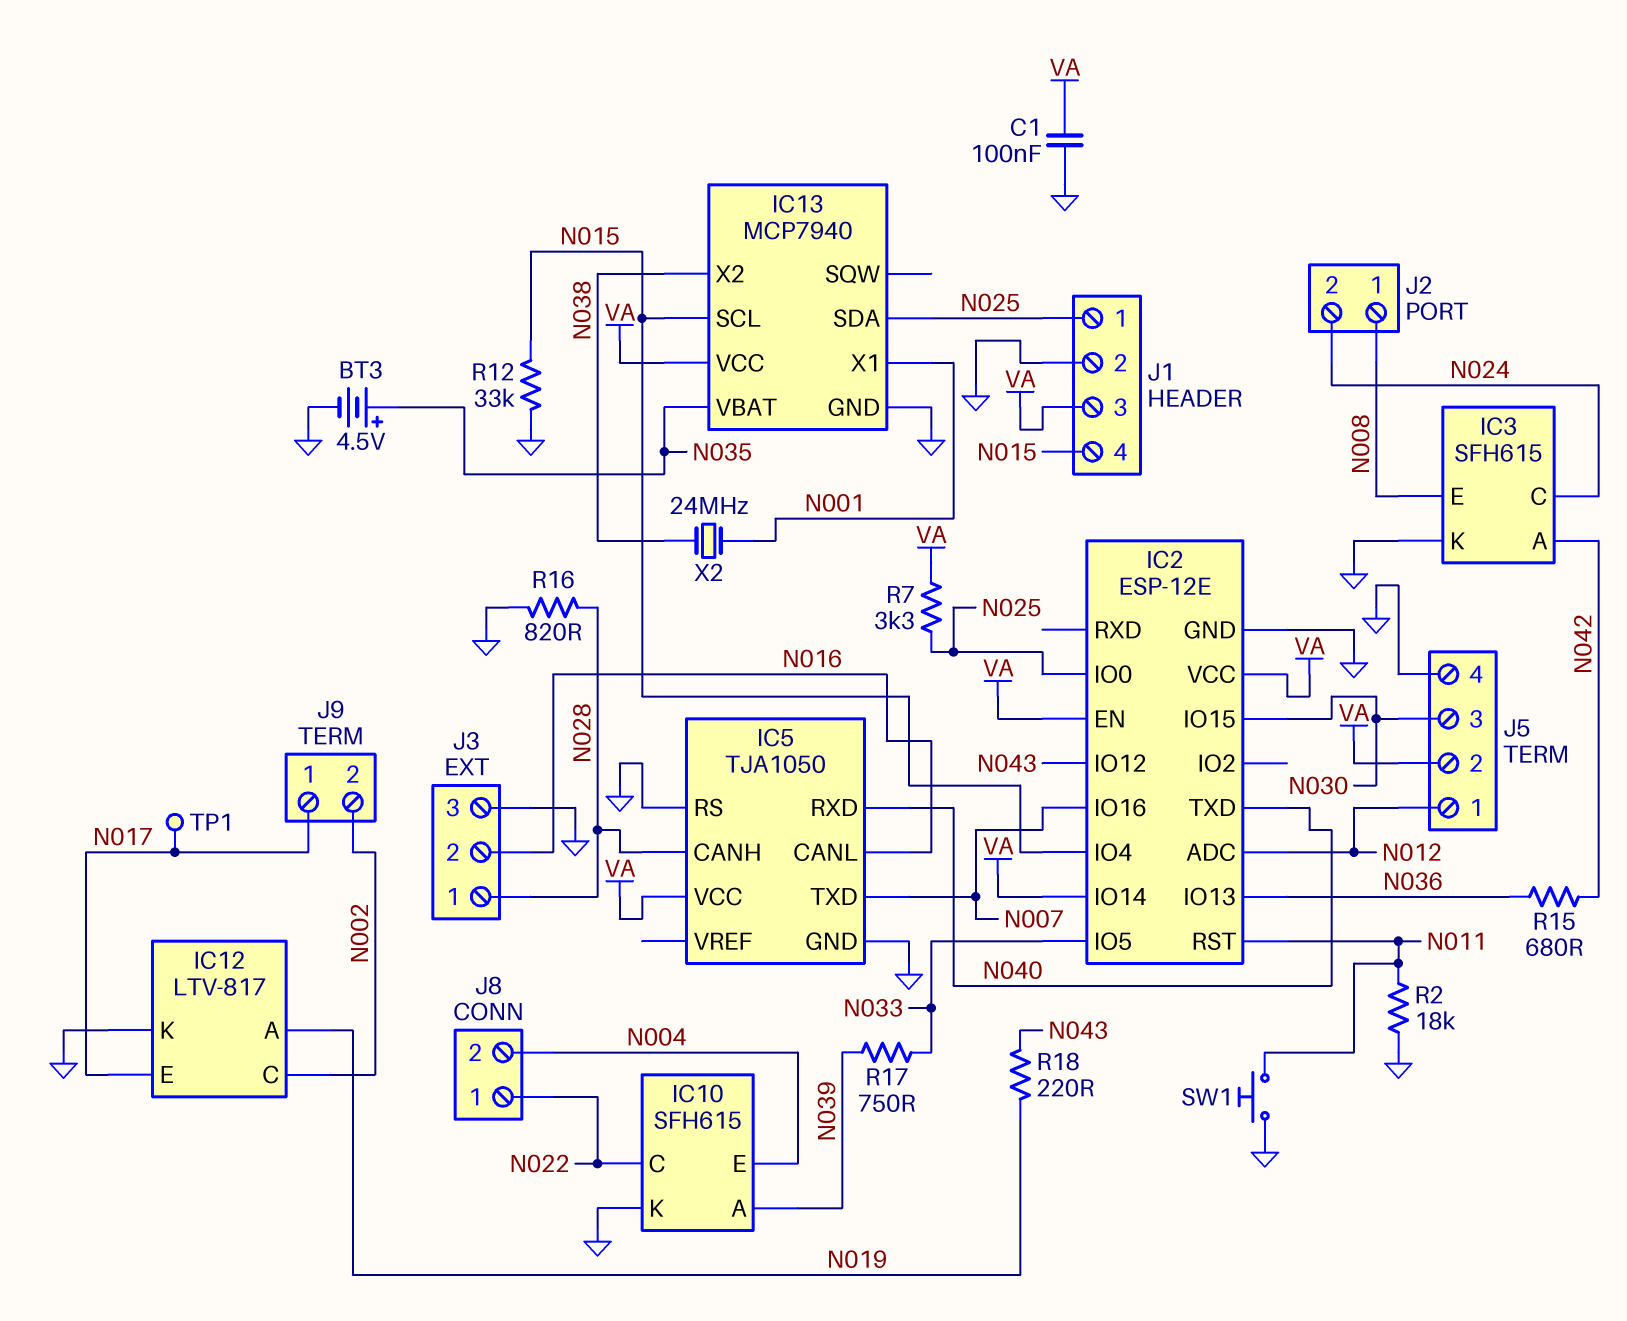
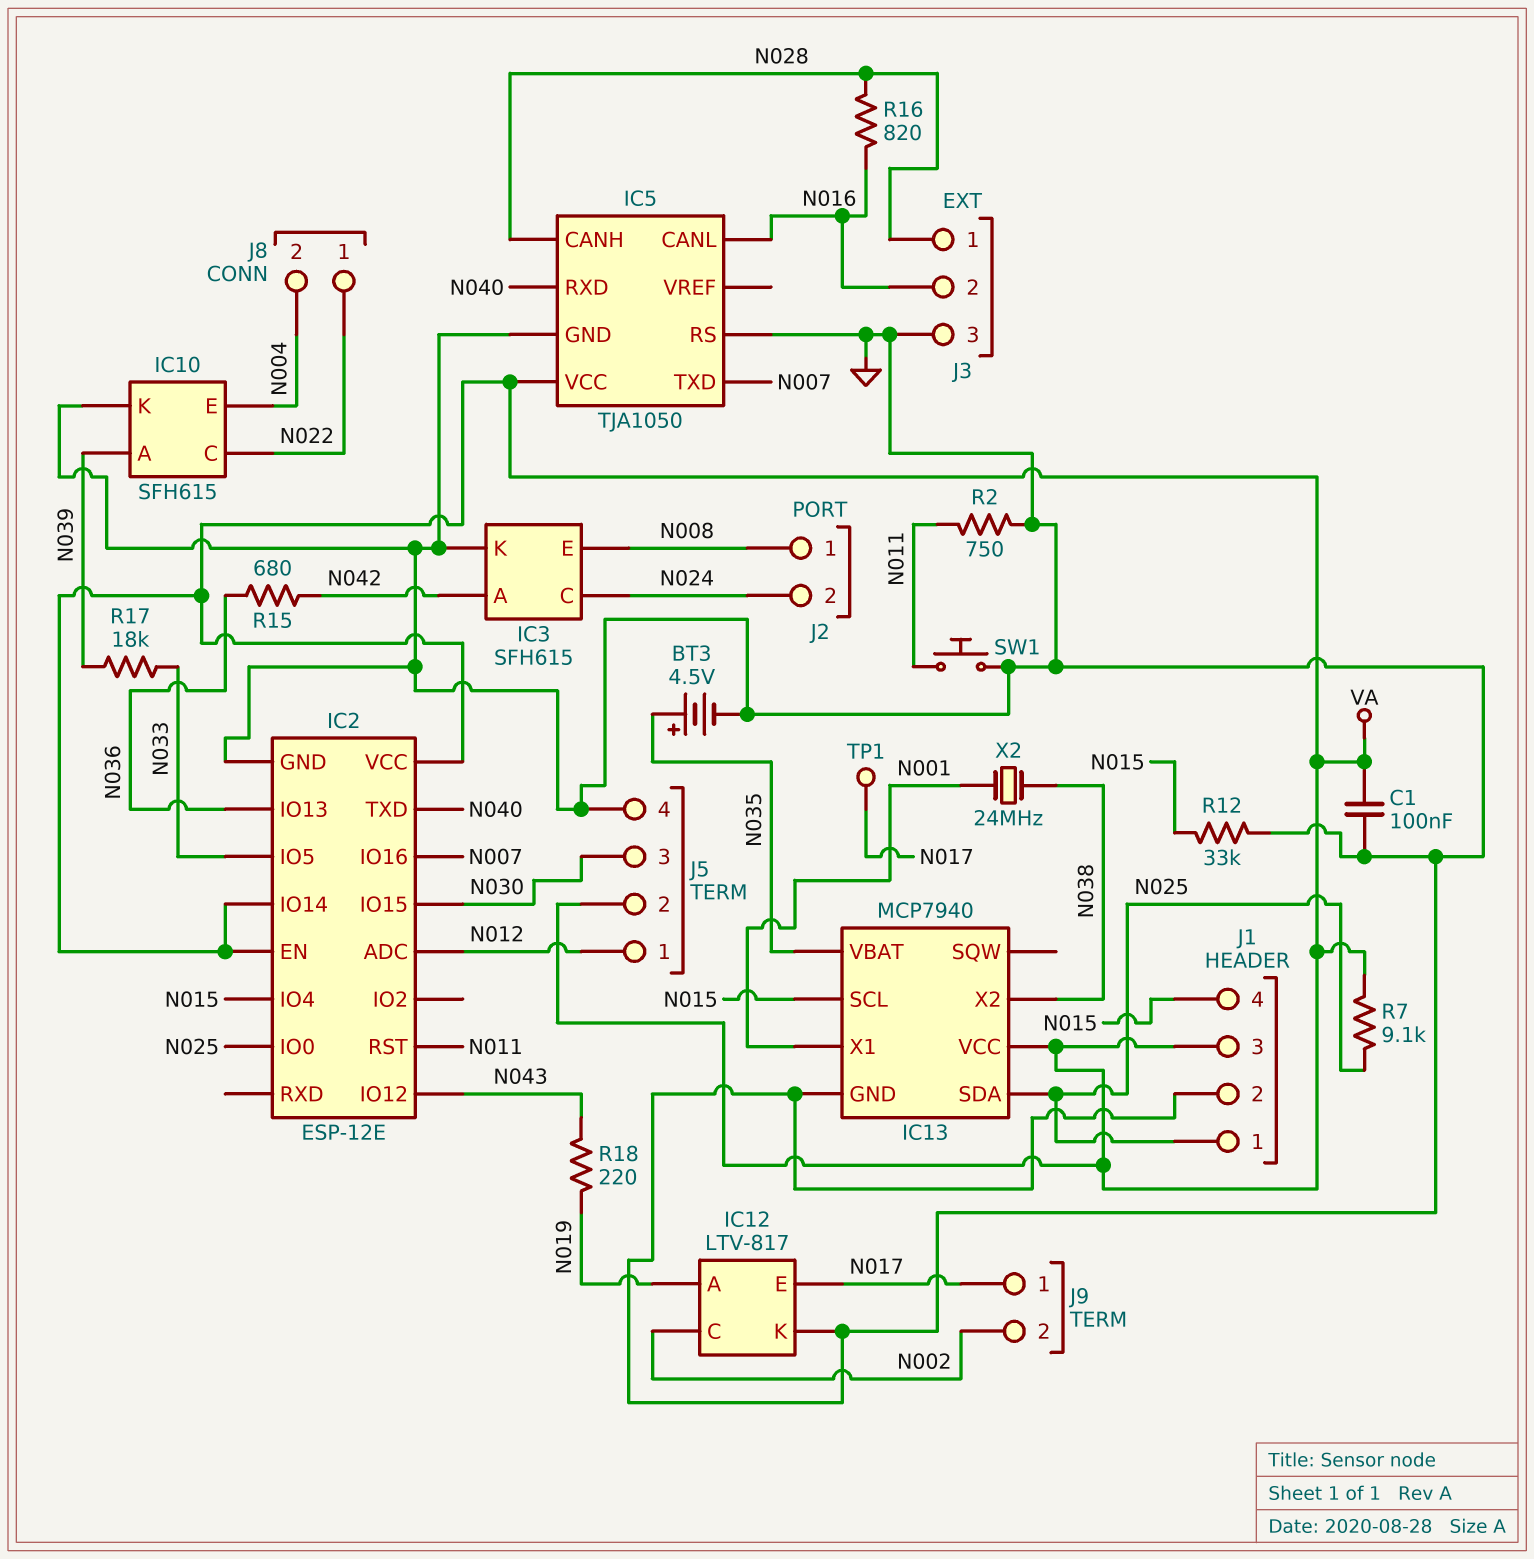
R2: 18k (GND, N011) -> 750 (GND, N011)
R7: 3.3k (N025, VA) -> 9.1k (N025, VA)
R16: 820 (GND, N028) -> 820 (N016, N028)
R17: 750 (N033, N039) -> 18k (N033, N039)

